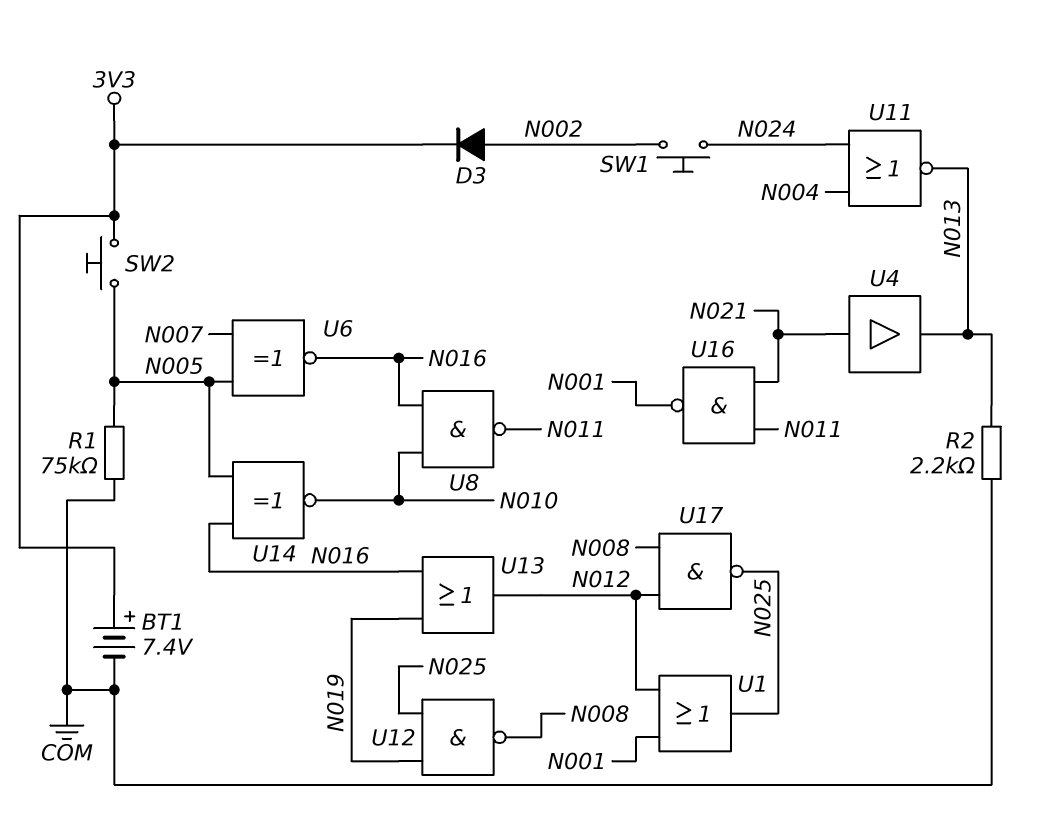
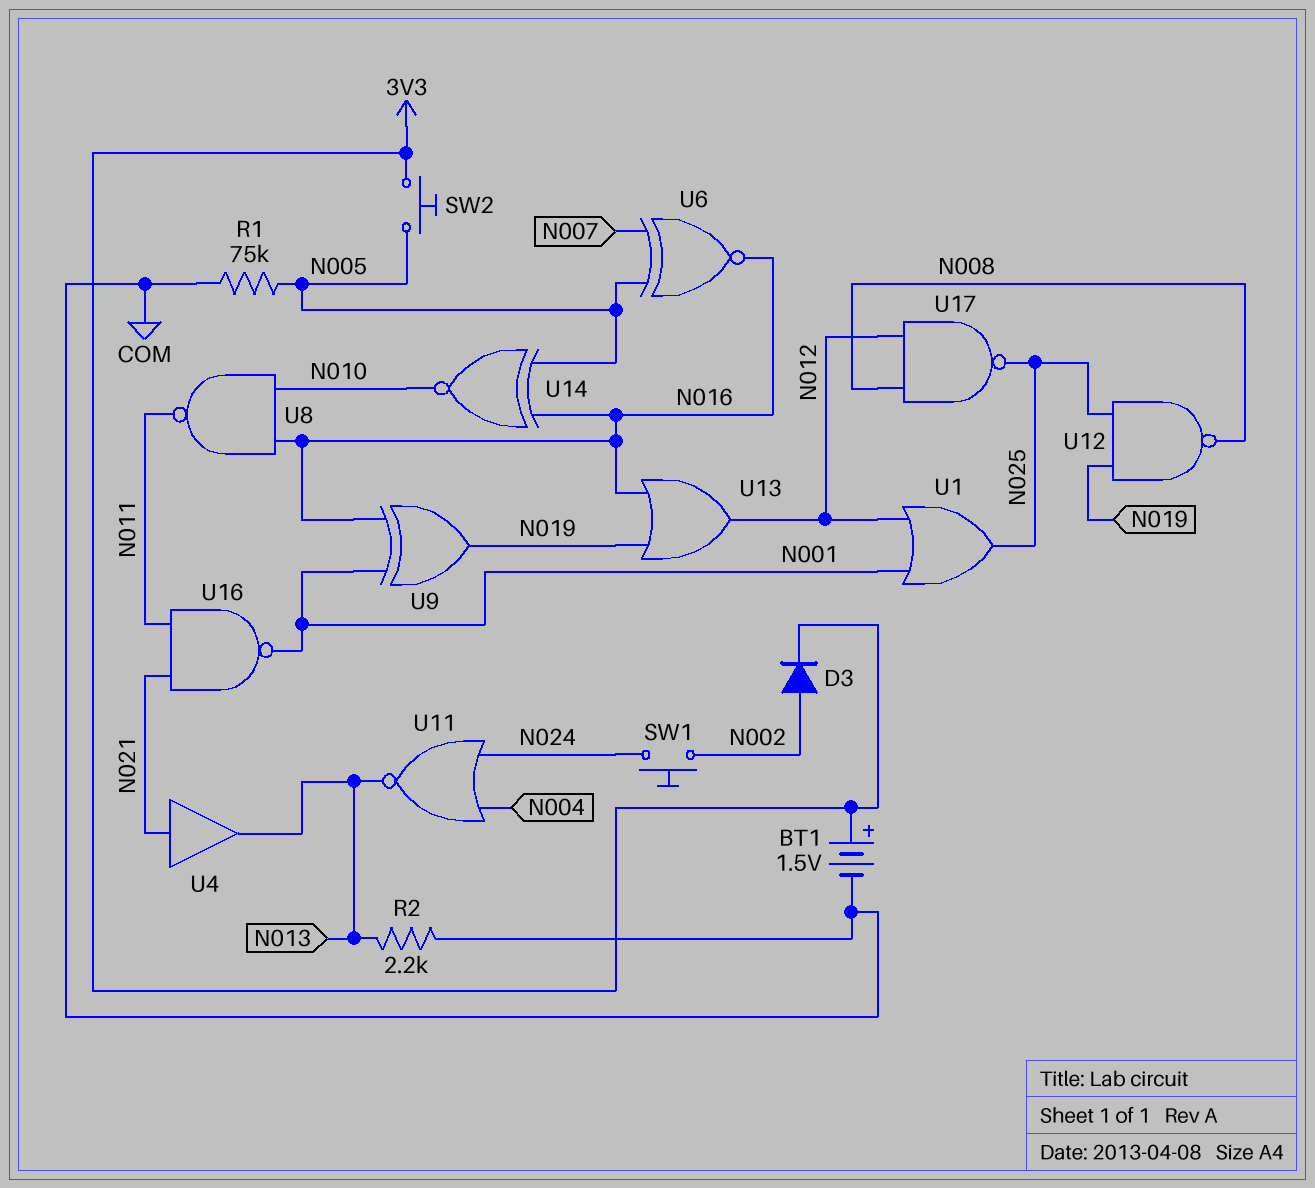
BT1: 7.4V (plus 3V3, minus COM) -> 1.5V (plus 3V3, minus COM)
U9: none -> XOR (in N001, in N016, out N019)

